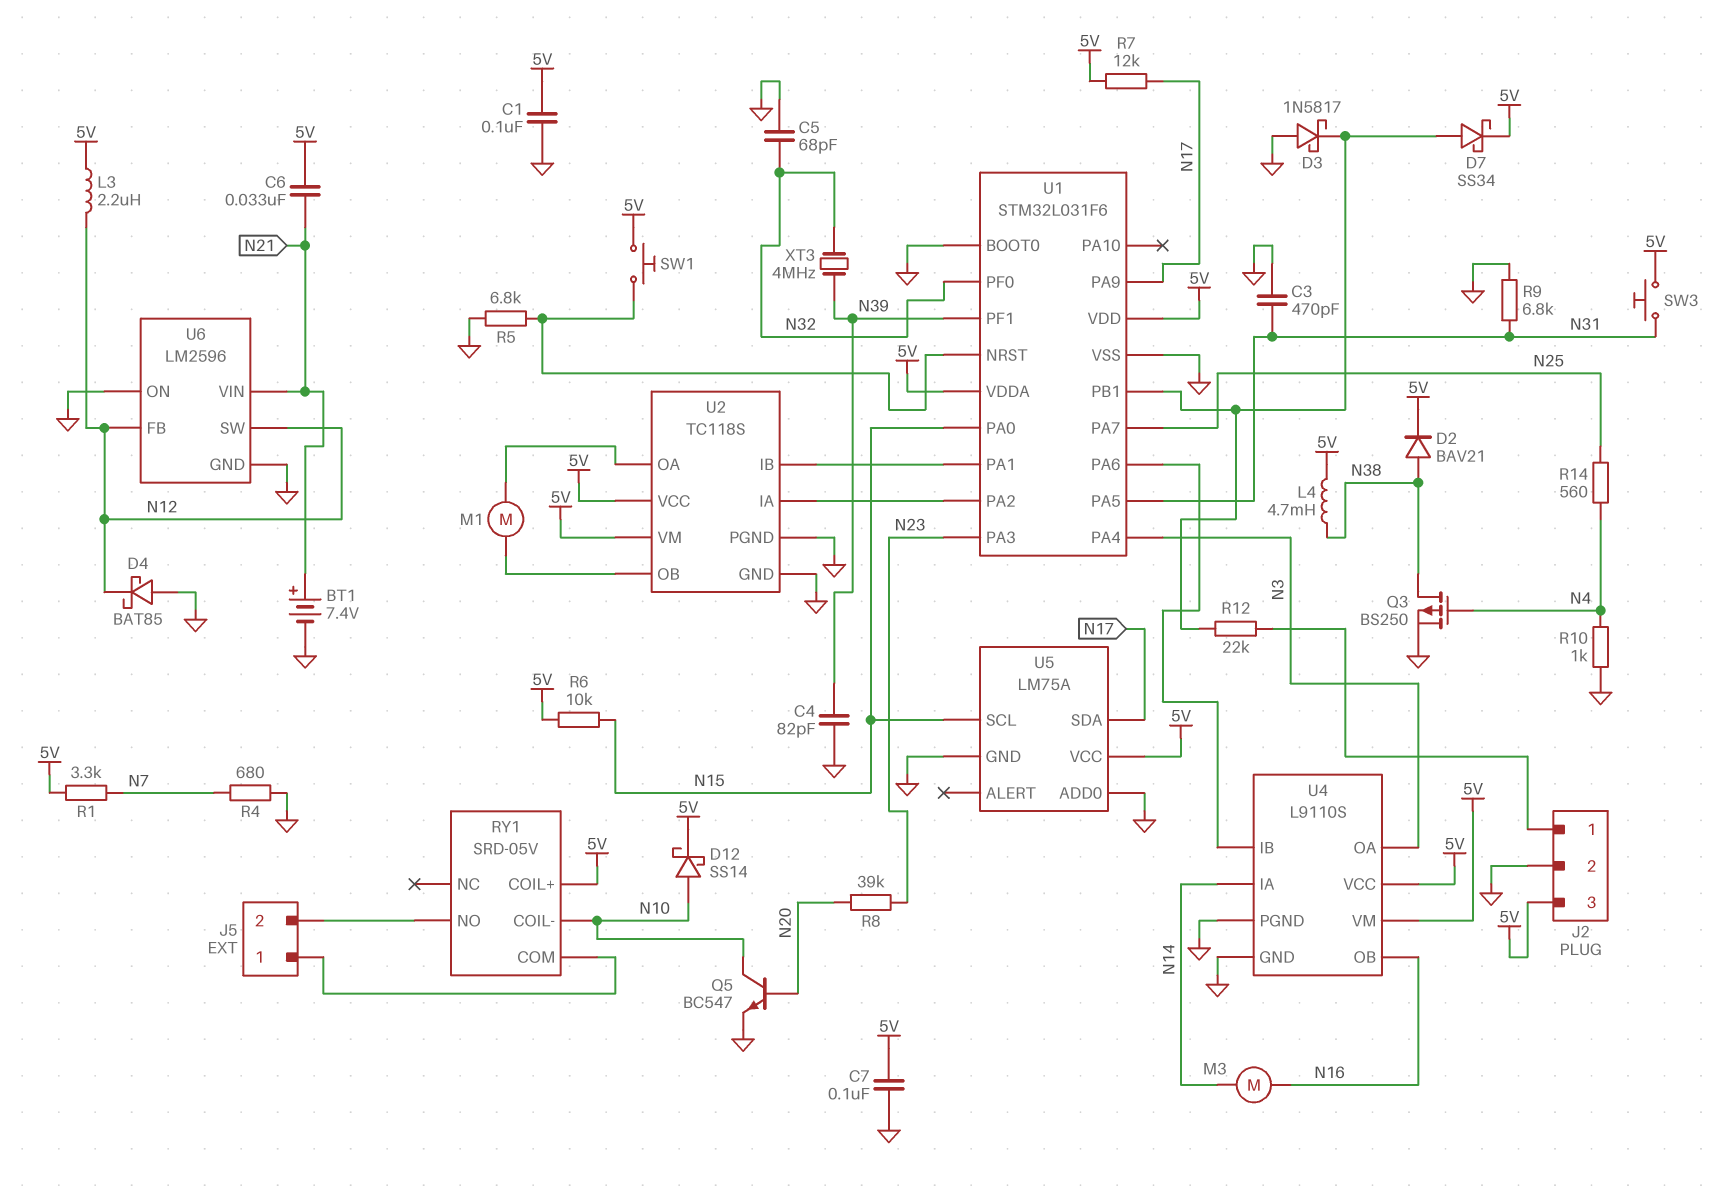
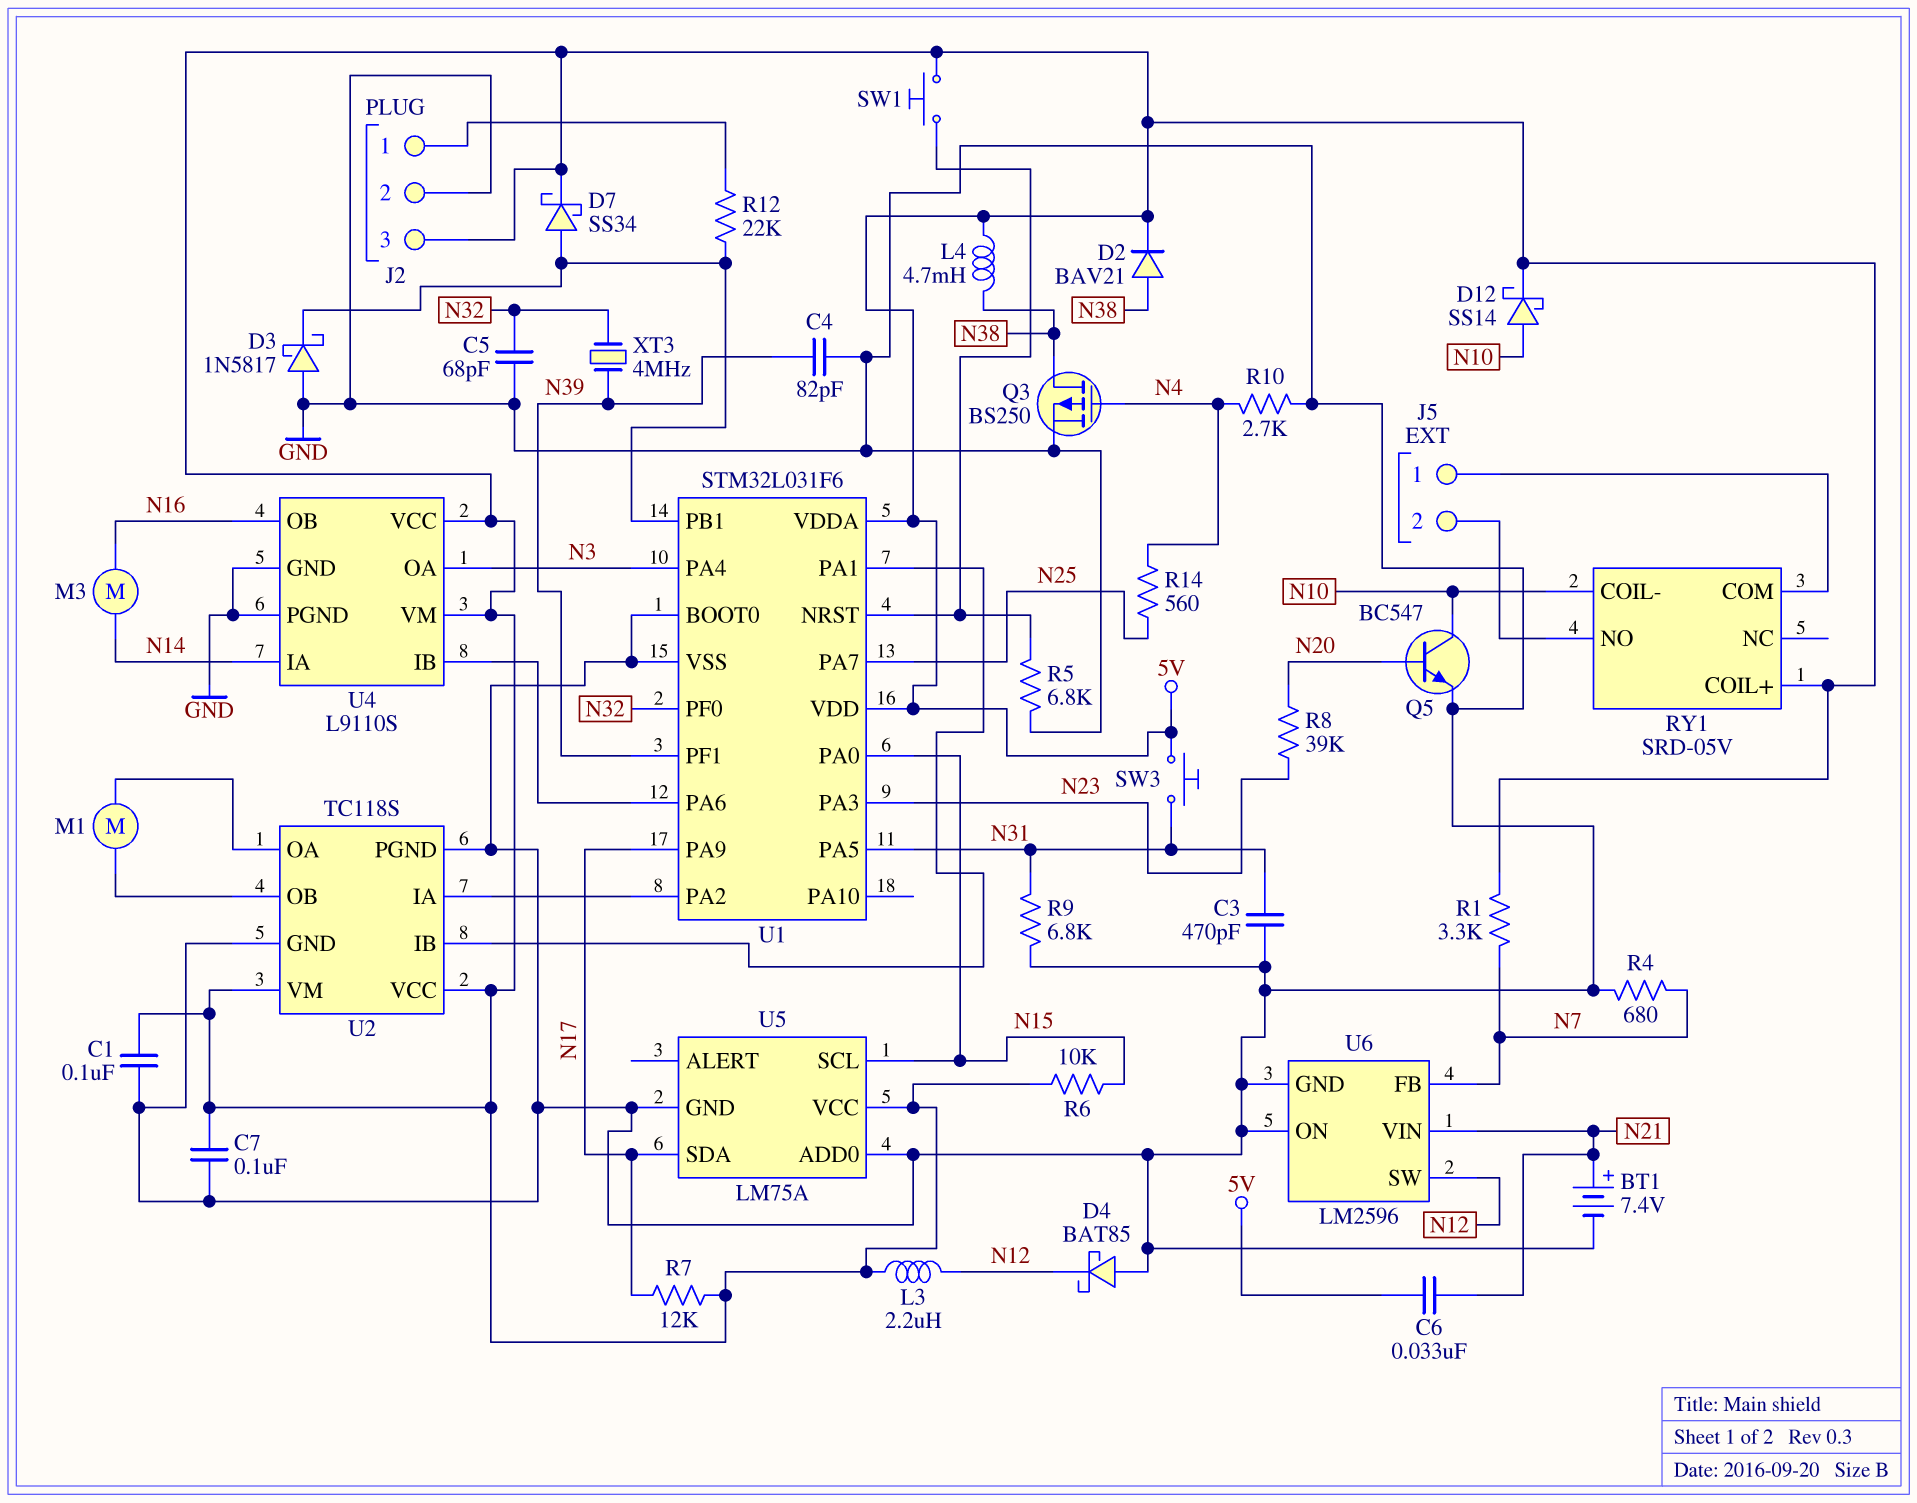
R10: 1k (GND, N4) -> 2.7k (GND, N4)
U6 pin FB: N12 -> N7

